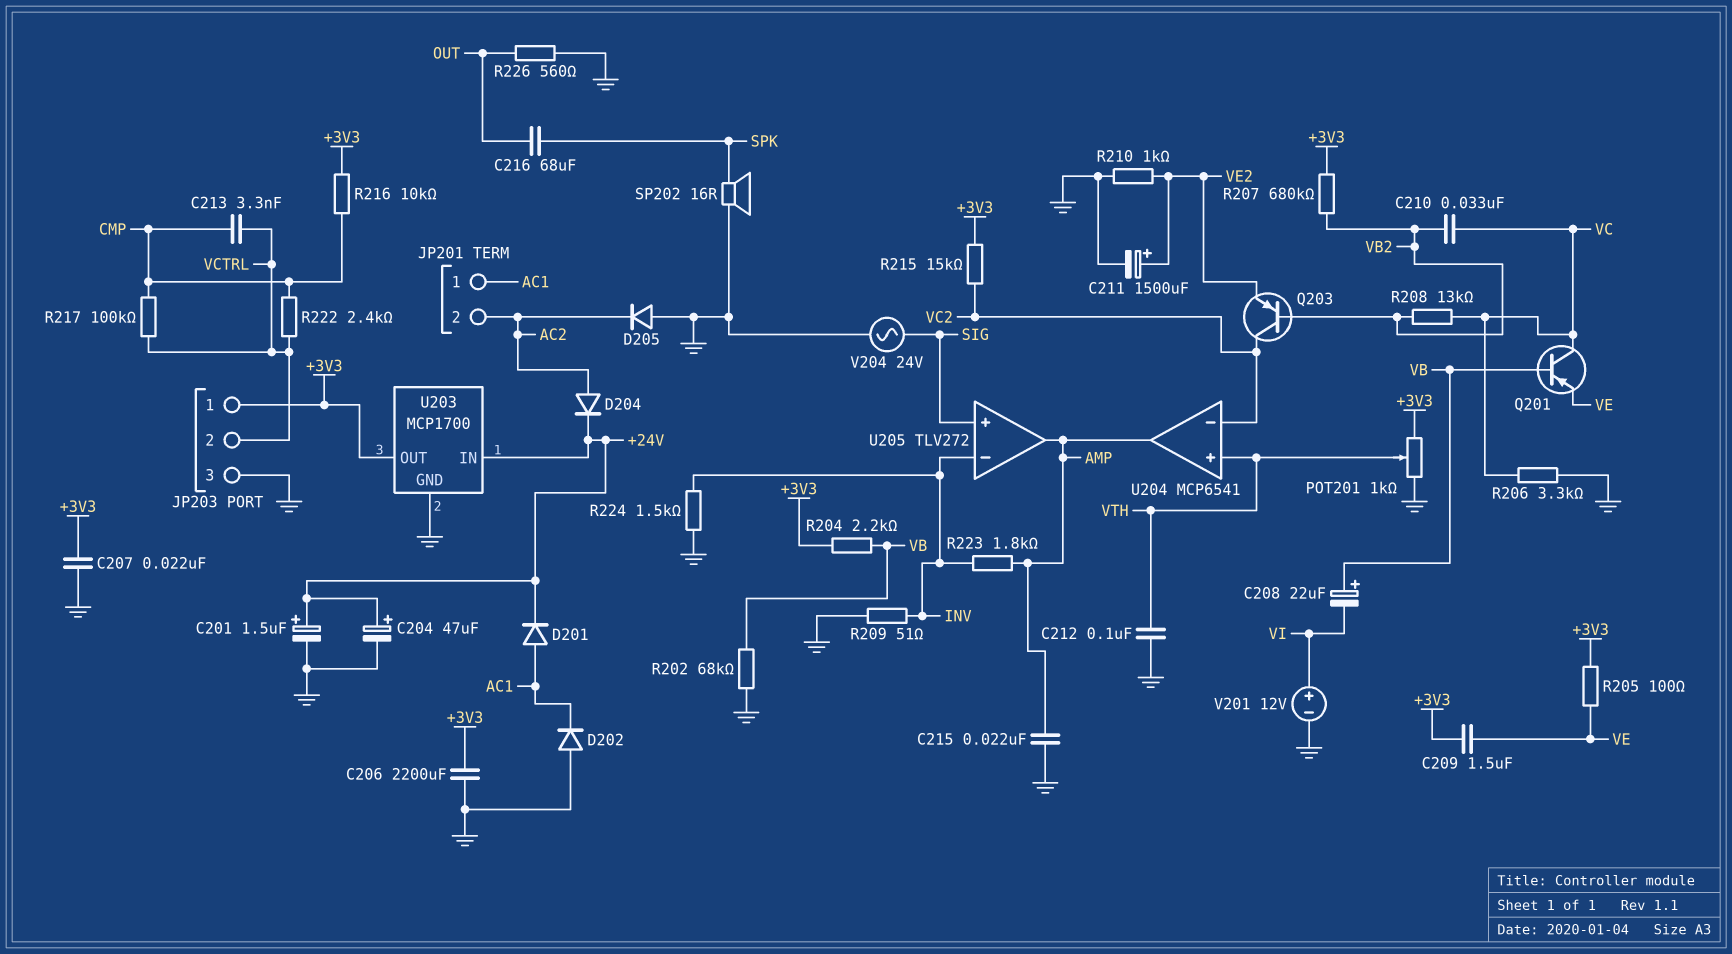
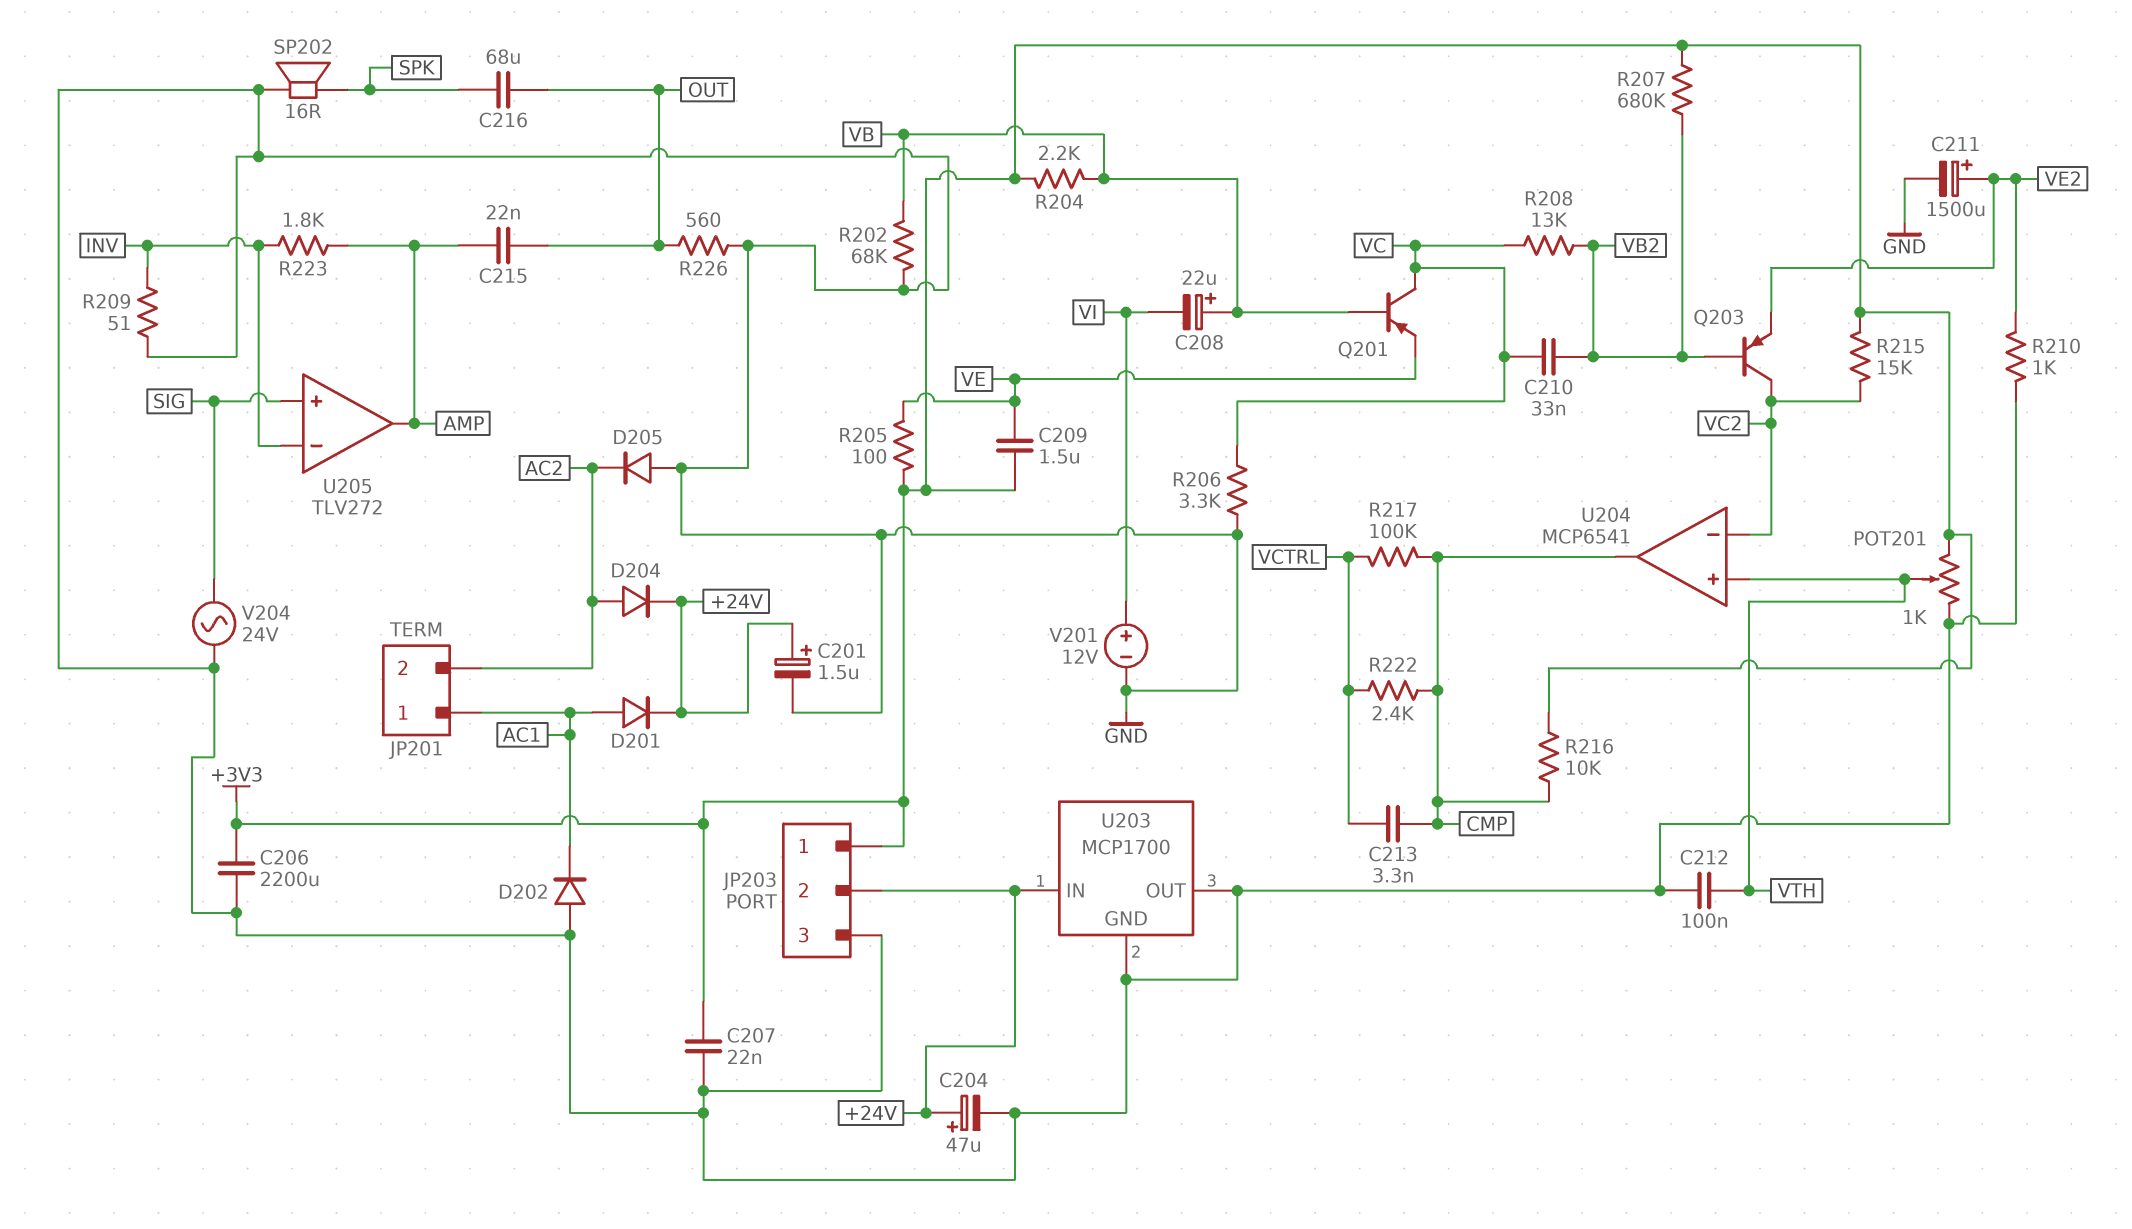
C215: 22nF (AMP, GND) -> 22nF (AMP, OUT)
JP203 pin 2: VCTRL -> +24V
R224: 1.5k (GND, INV) -> none
U203 pin OUT: +3V3 -> GND
U204 pin out: AMP -> CMP

